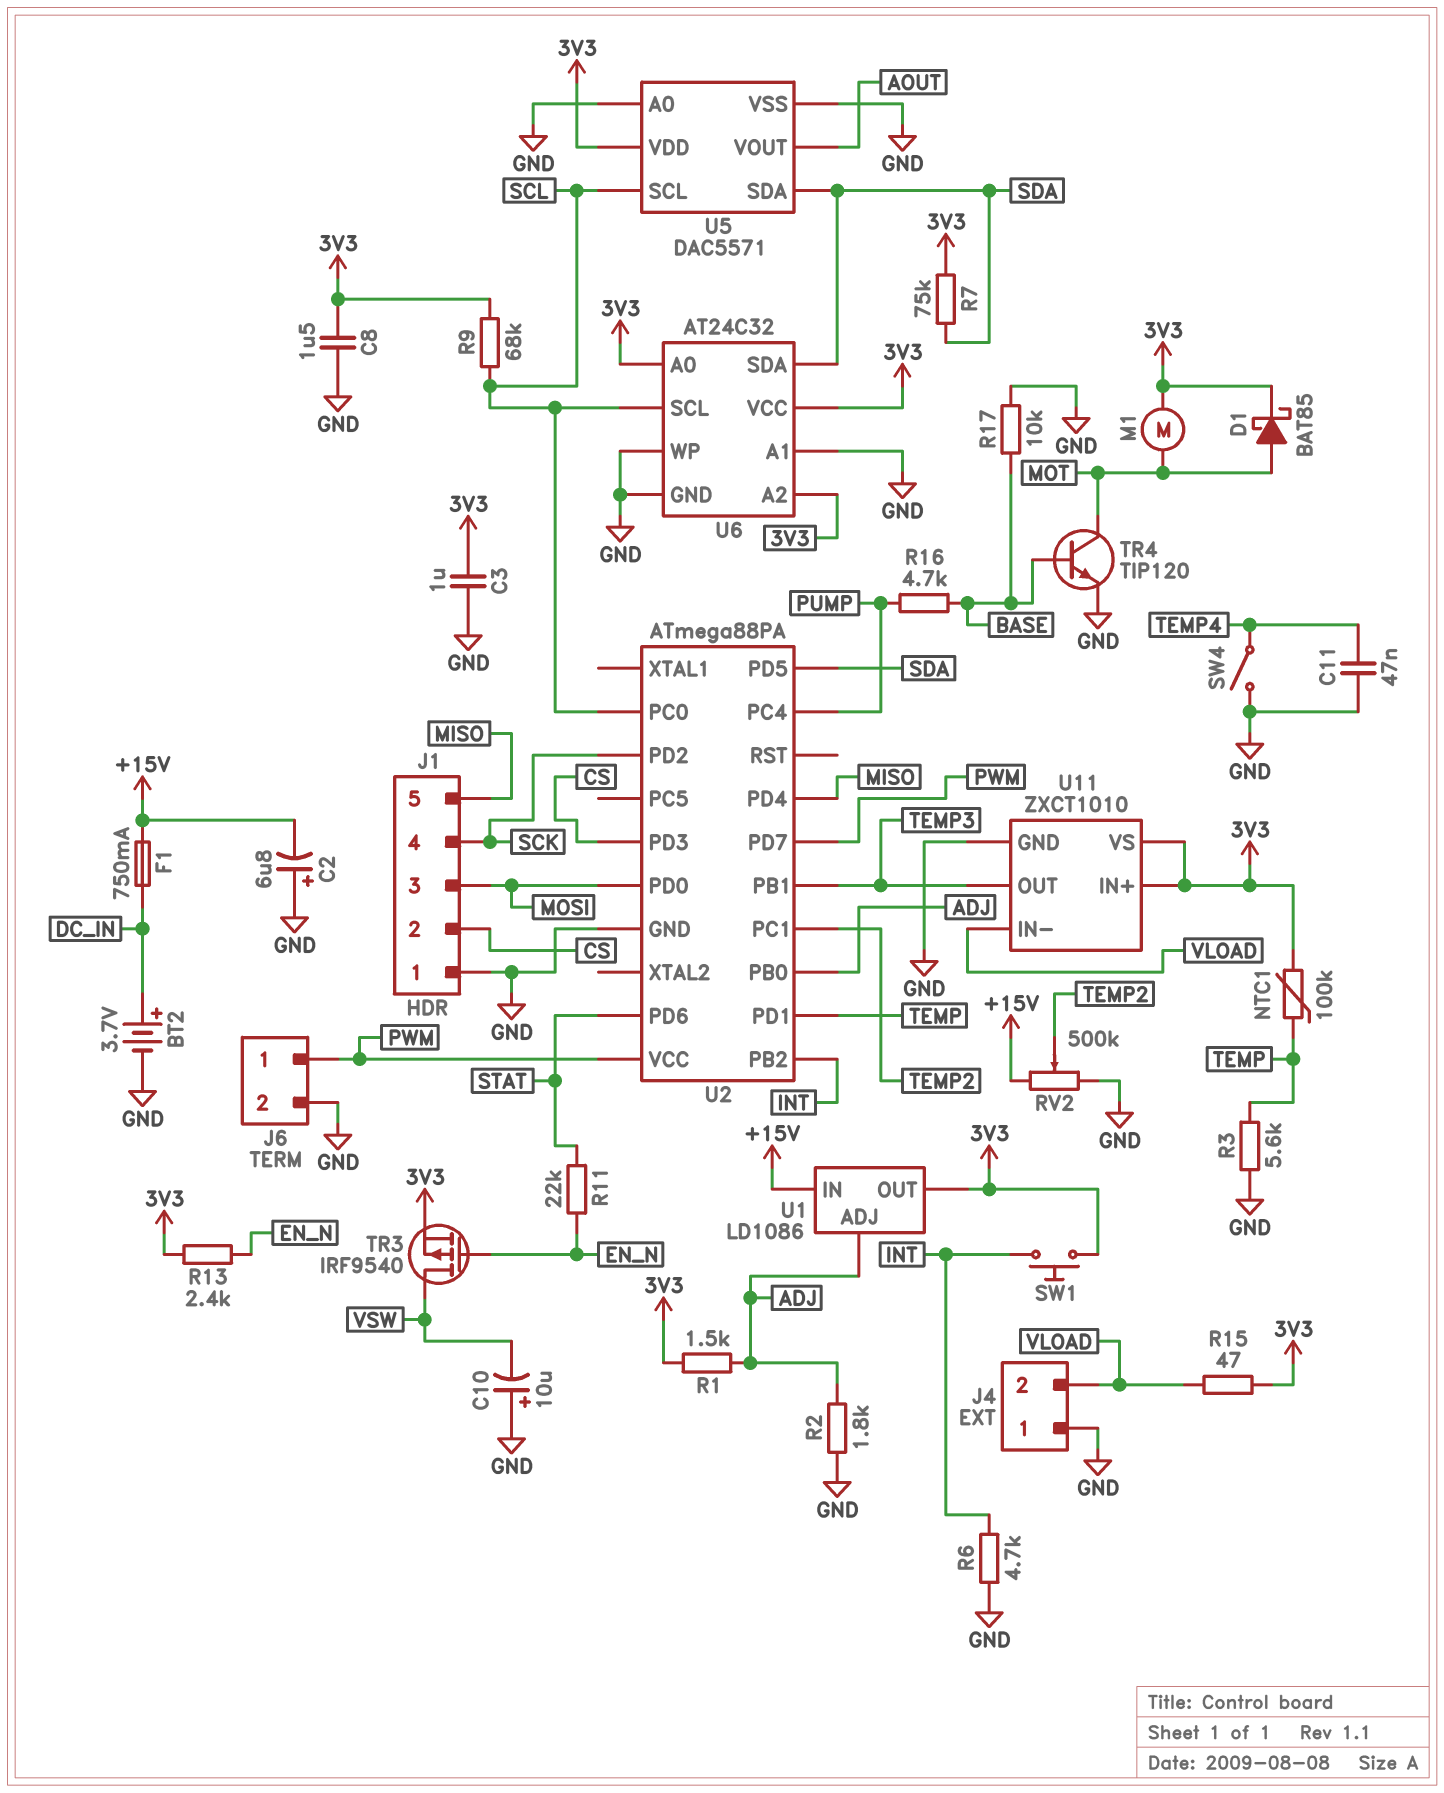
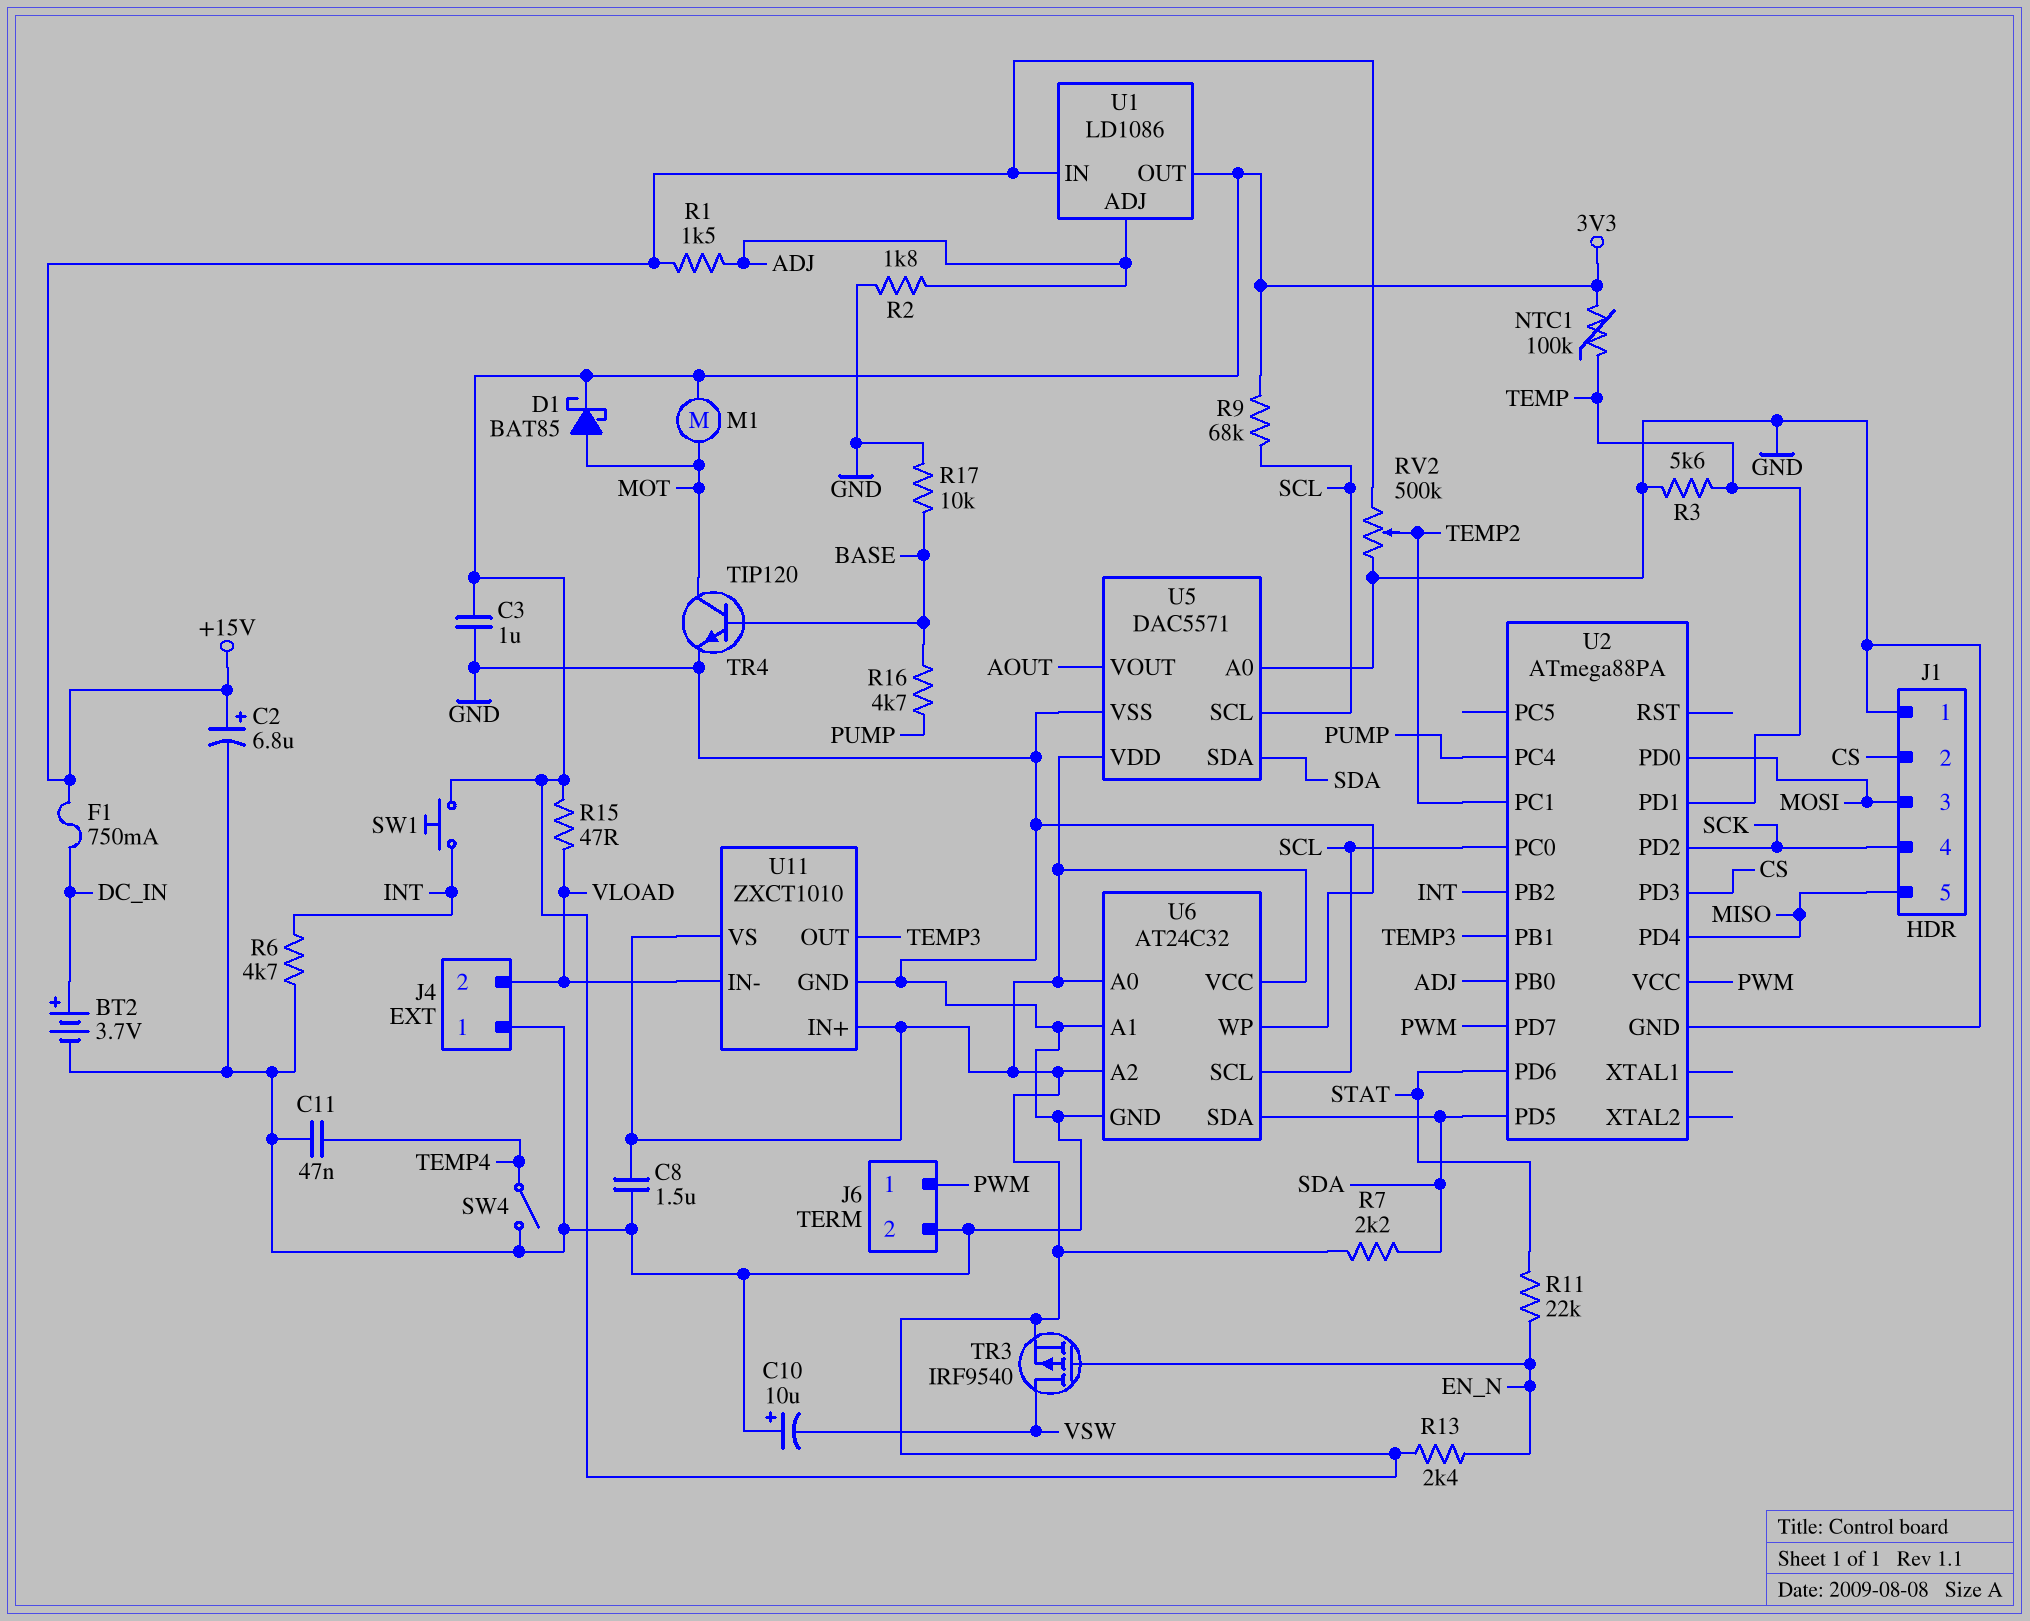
C2: 6.8uF (plus GND, minus +15V) -> 6.8uF (plus +15V, minus GND)
R1: 1.5k (3V3, ADJ) -> 1.5k (+15V, ADJ)
R7: 75k (3V3, SDA) -> 2.2k (3V3, SDA)

